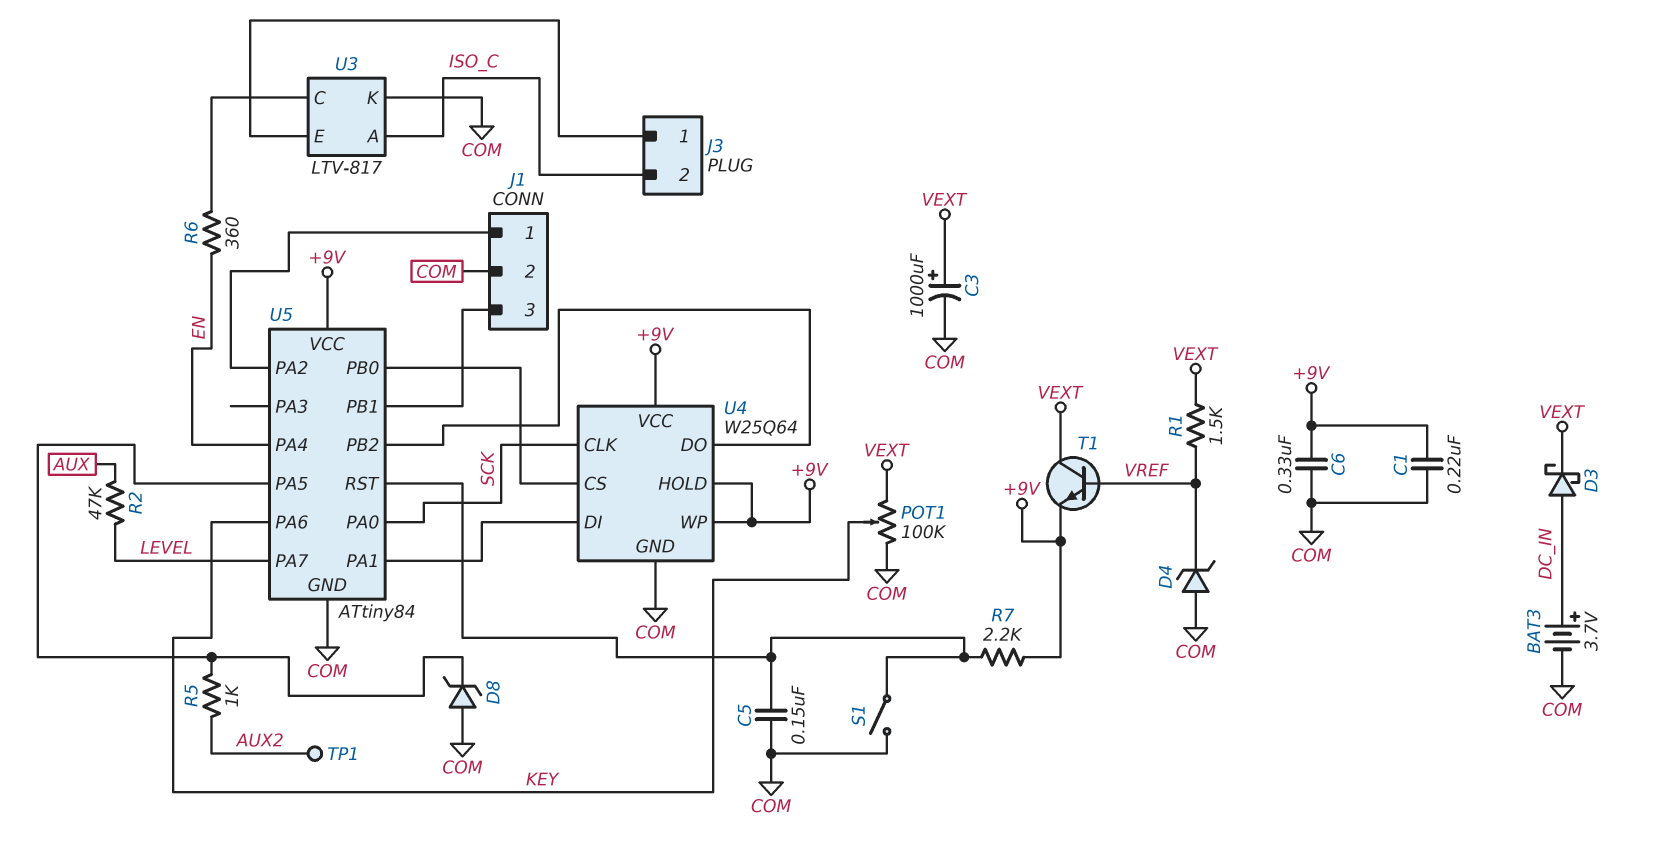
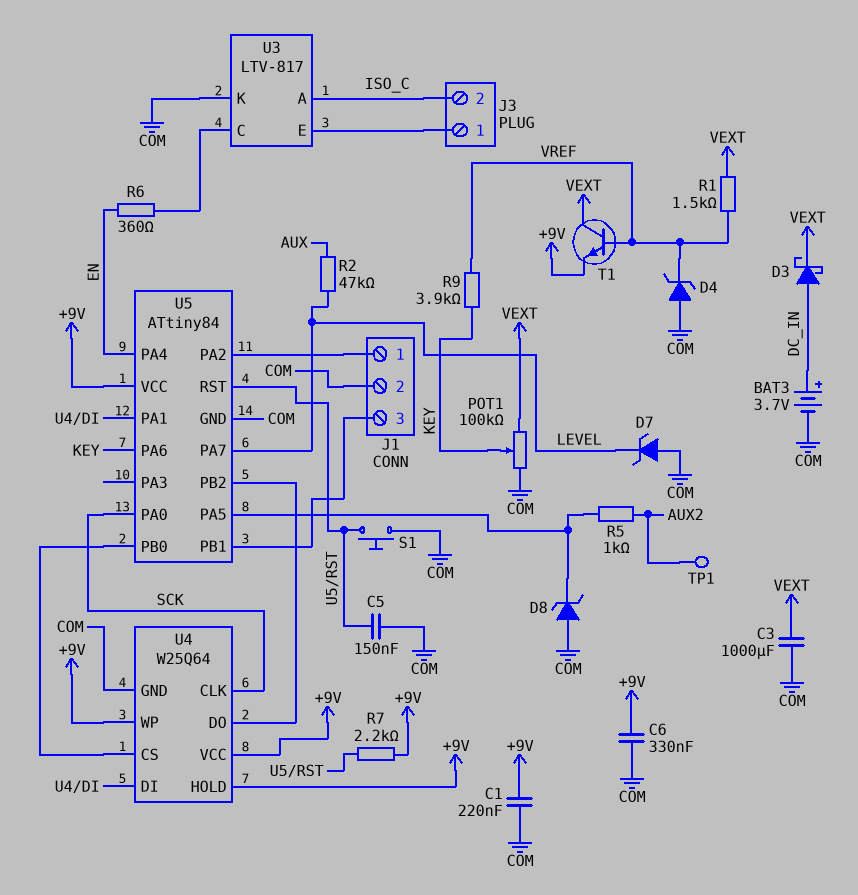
C3: 1000uF (plus VEXT, minus COM) -> 1000uF (COM, VEXT)
D7: none -> zener (A COM, K LEVEL)
R9: none -> 3.9k (KEY, VREF)
S1: switch (COM, U5/RST) -> button (COM, U5/RST)

